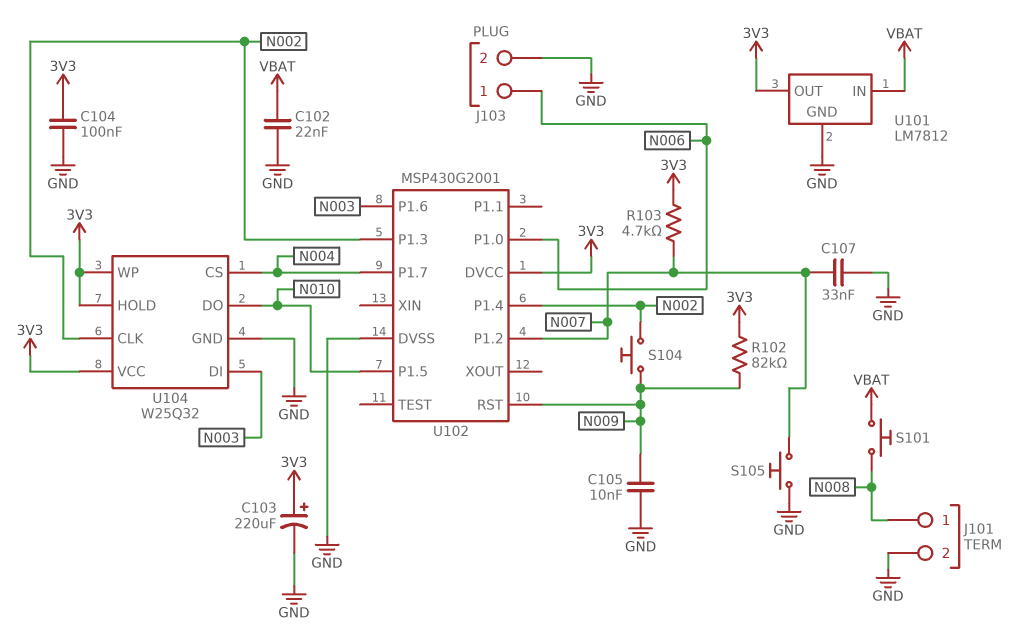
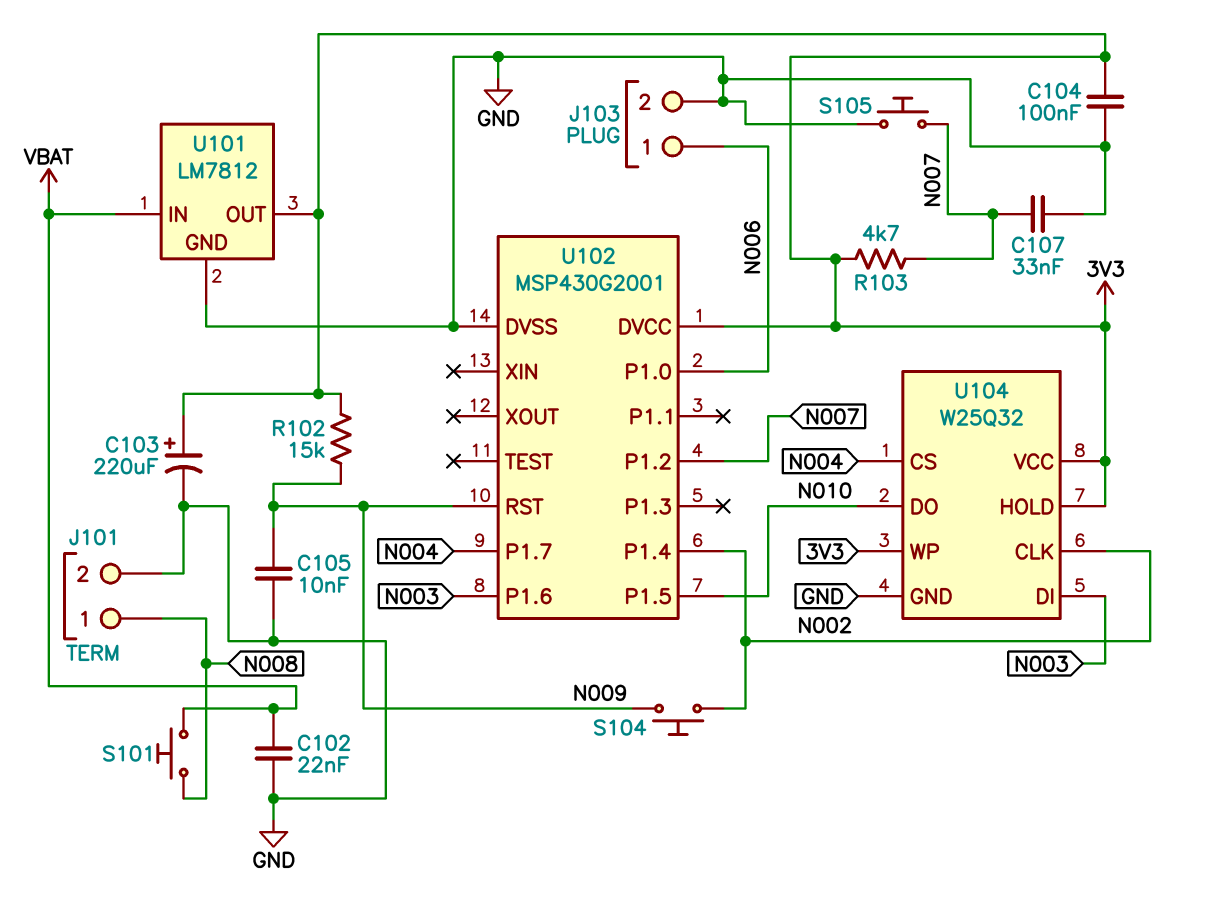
R102: 82k (3V3, N009) -> 15k (3V3, N009)
U102 pin P1.3: N002 -> none

